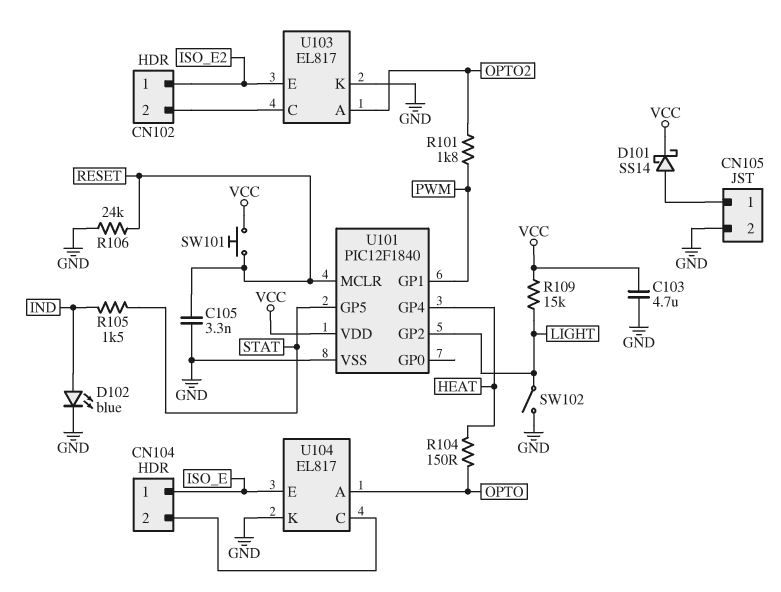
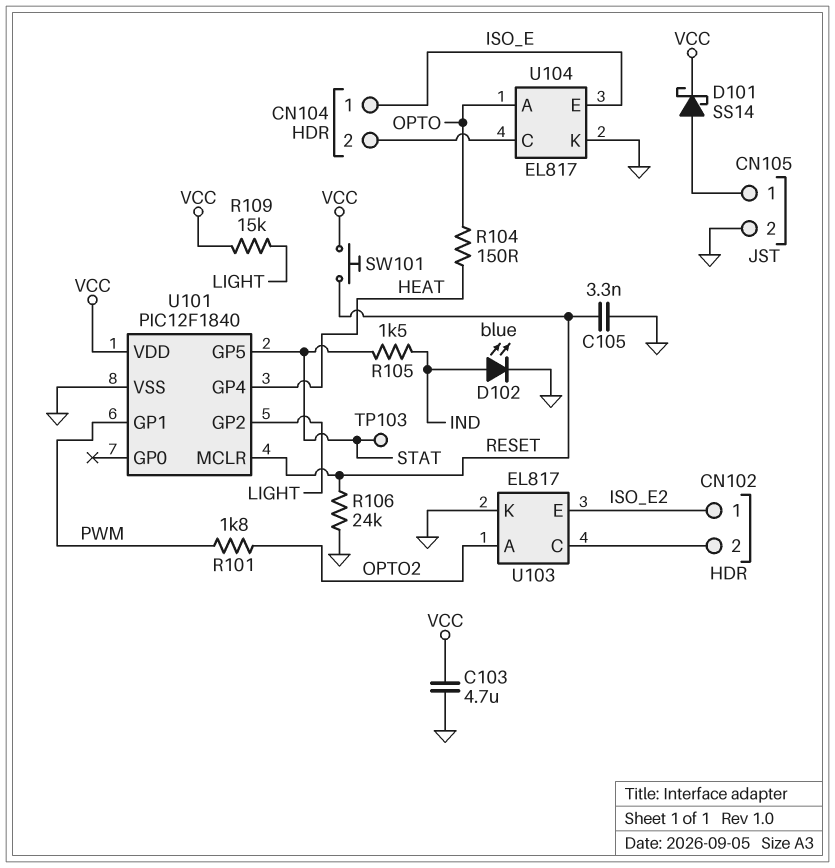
SW102: switch (GND, LIGHT) -> none
TP103: none -> test point (STAT)

